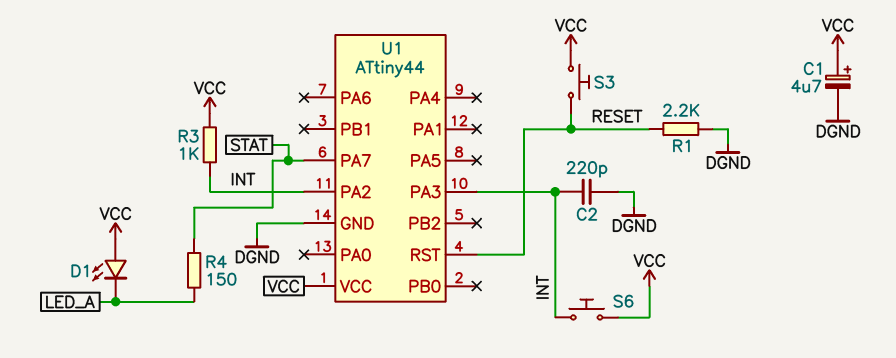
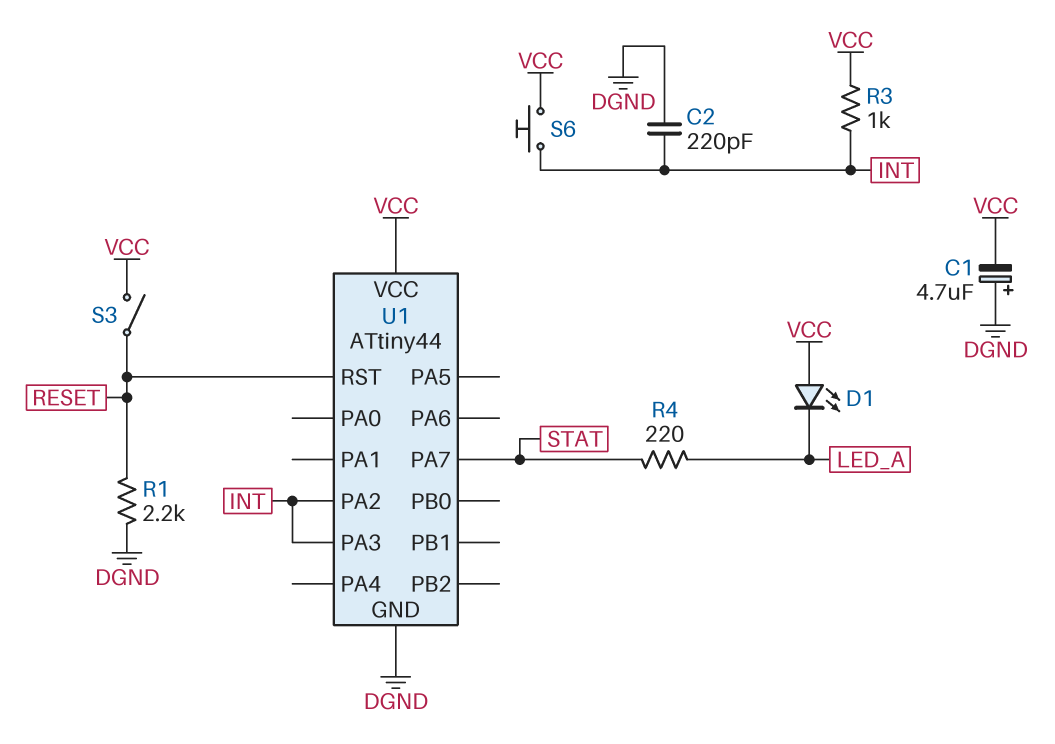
C1: 4.7uF (plus VCC, minus DGND) -> 4.7uF (plus DGND, minus VCC)
R4: 150 (LED_A, STAT) -> 220 (LED_A, STAT)
S3: button (RESET, VCC) -> switch (RESET, VCC)

